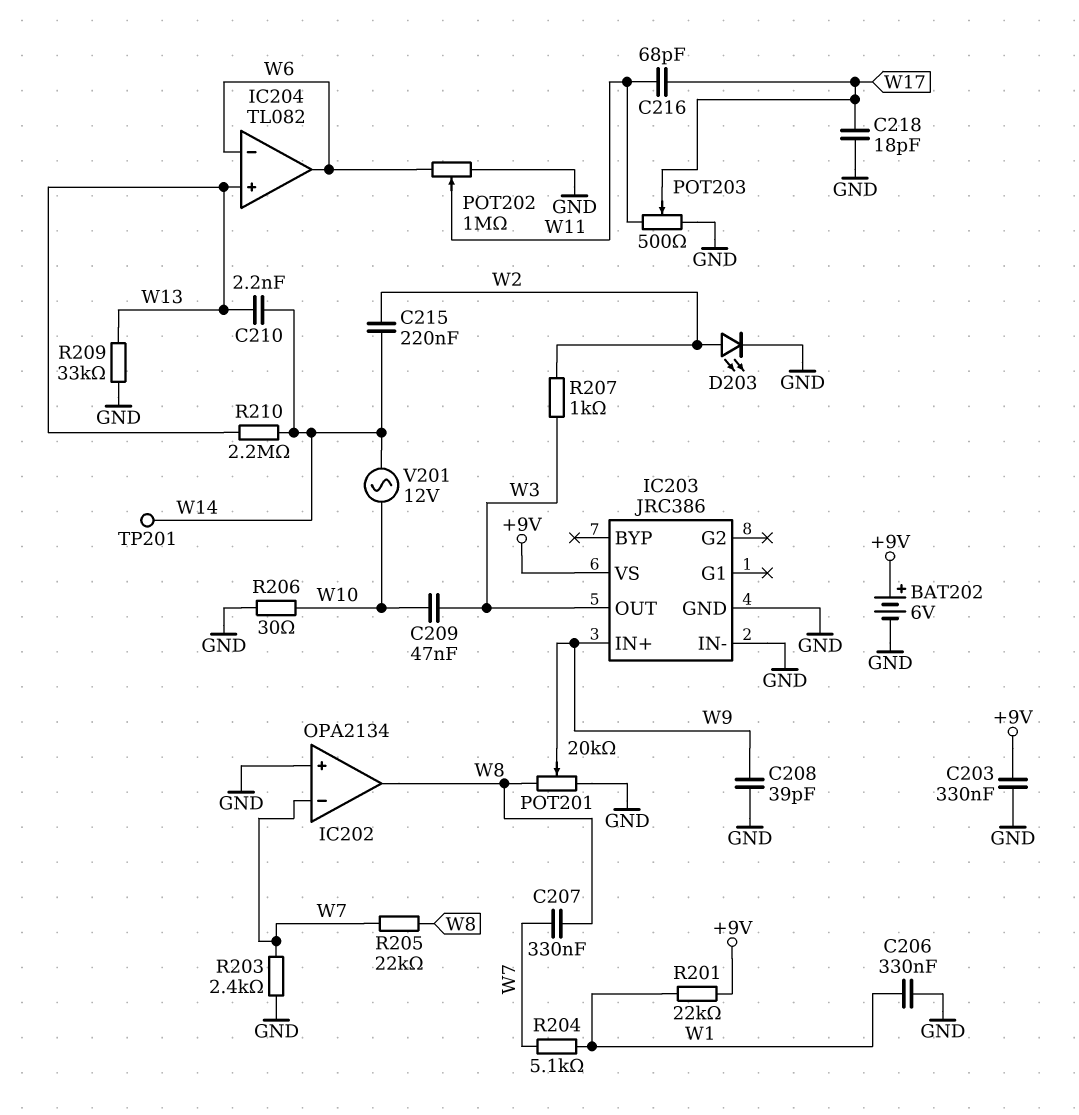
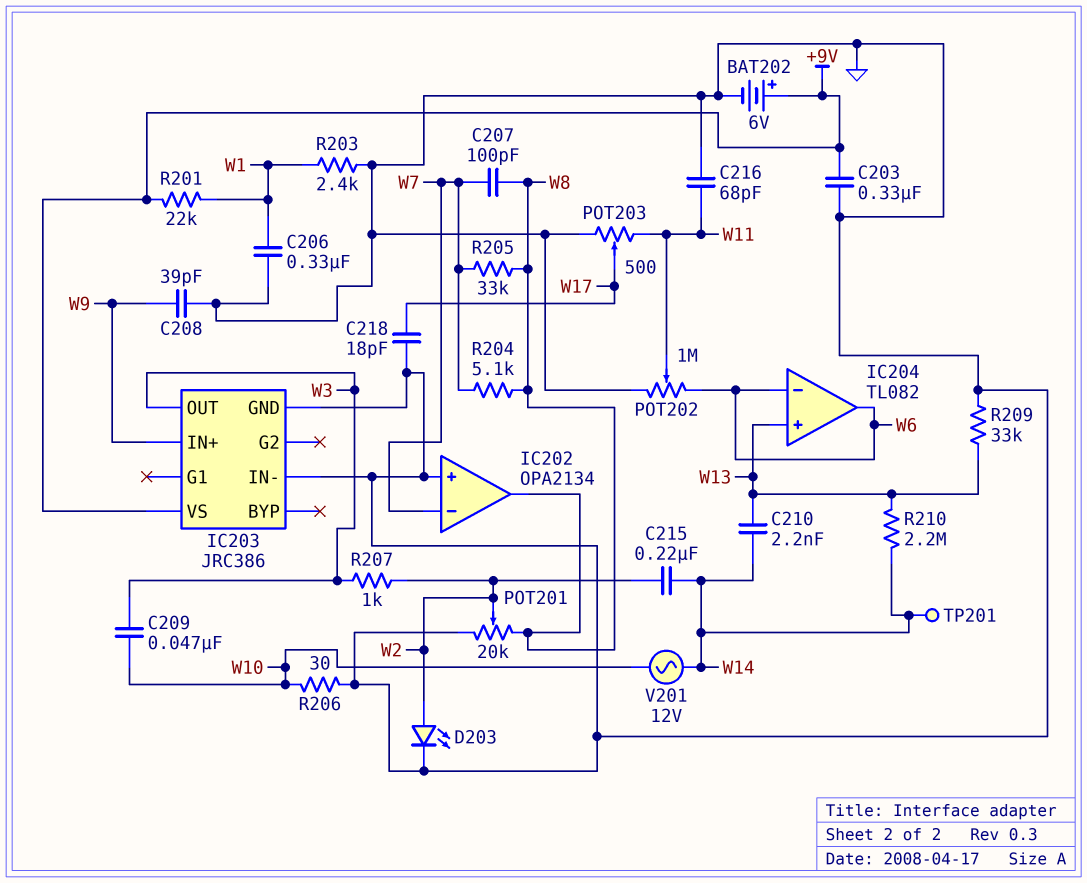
C207: 330nF (W7, W8) -> 100pF (W7, W8)
C216: 68pF (W11, W17) -> 68pF (GND, W11)
POT201: 20k (GND, W8, wiper W9) -> 20k (GND, W8, wiper W2)
R203: 2.4k (GND, W7) -> 2.4k (GND, W1)
R204: 5.1k (W1, W7) -> 5.1k (W7, W8)
R205: 22k (W7, W8) -> 33k (W7, W8)

